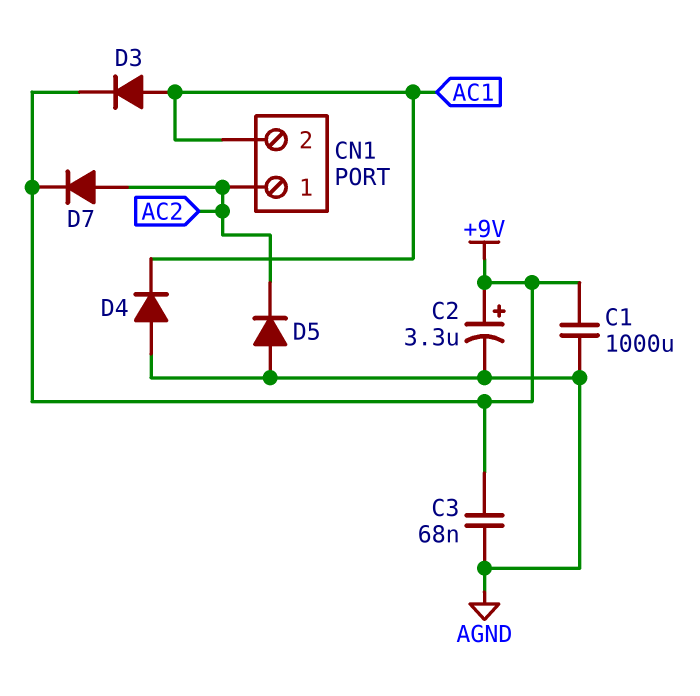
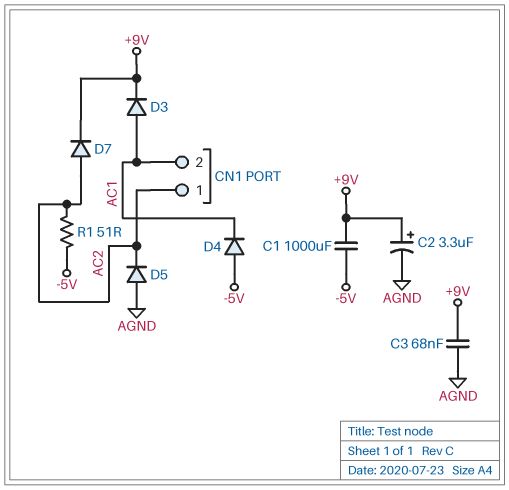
C1: 1000uF (+9V, AGND) -> 1000uF (+9V, -5V)
D4: diode (A AGND, K AC1) -> diode (A -5V, K AC1)
R1: none -> 51 (-5V, AC2)

